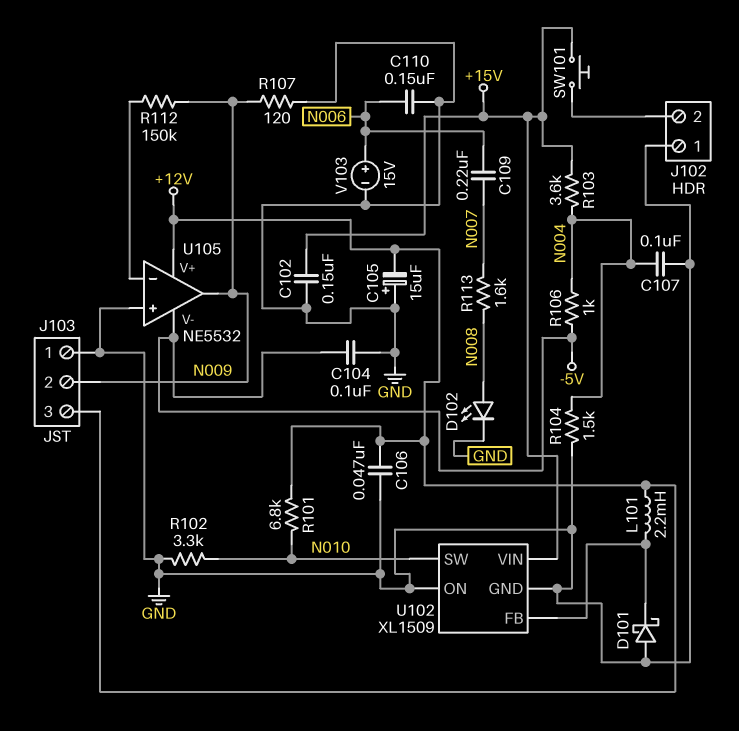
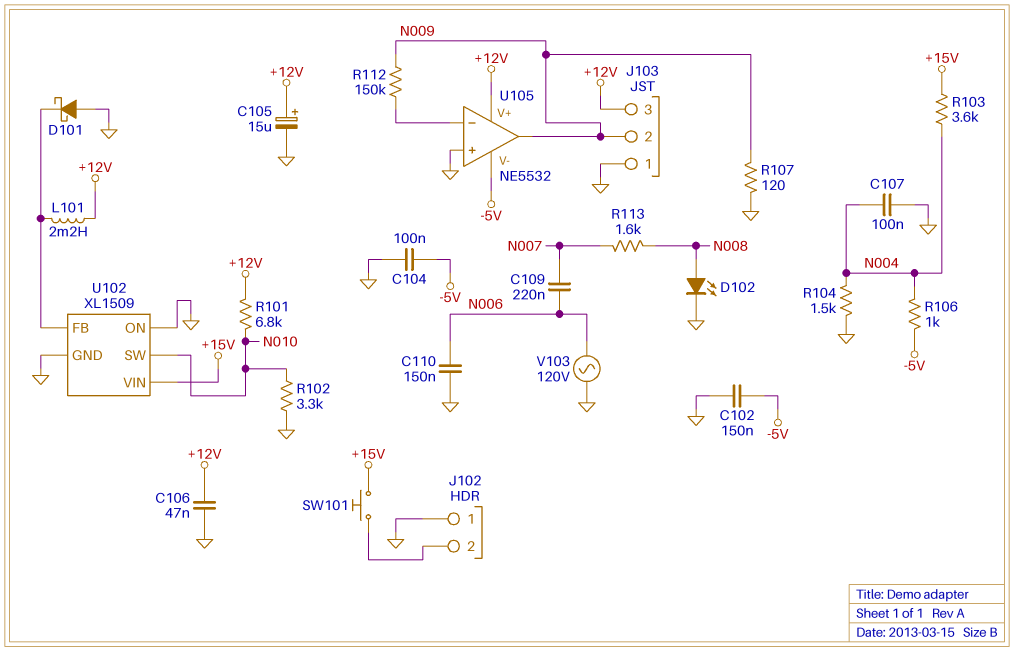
C102: 150nF (+15V, GND) -> 150nF (-5V, GND)
C105: 15uF (plus GND, minus +12V) -> 15uF (plus +12V, minus GND)
V103: 15V (plus N006, minus GND) -> AC 120V (GND, N006)

